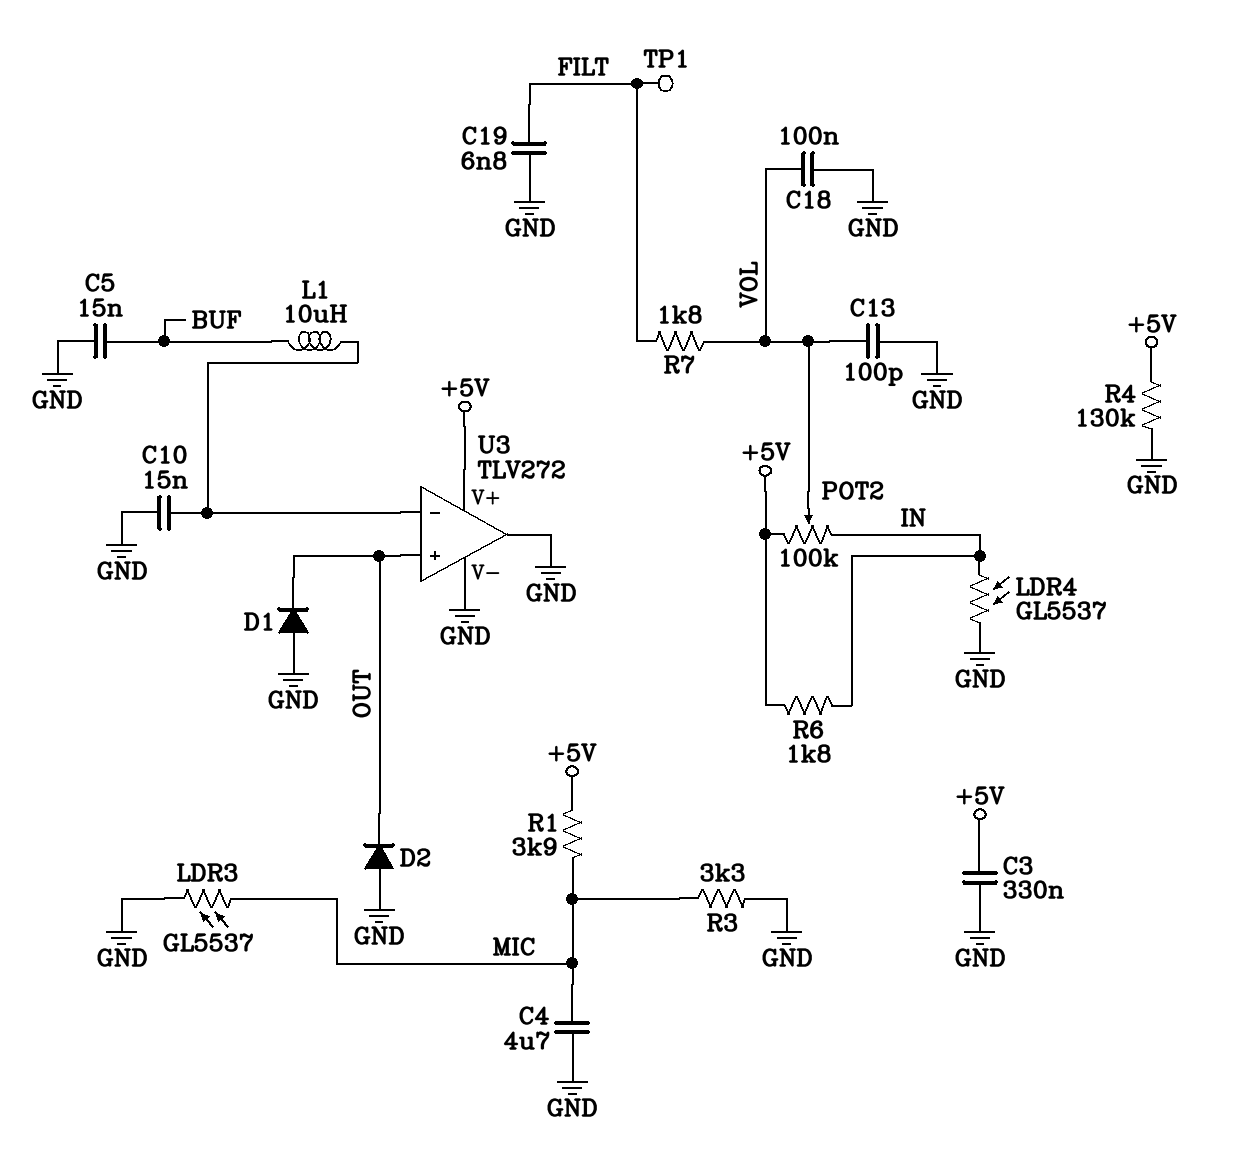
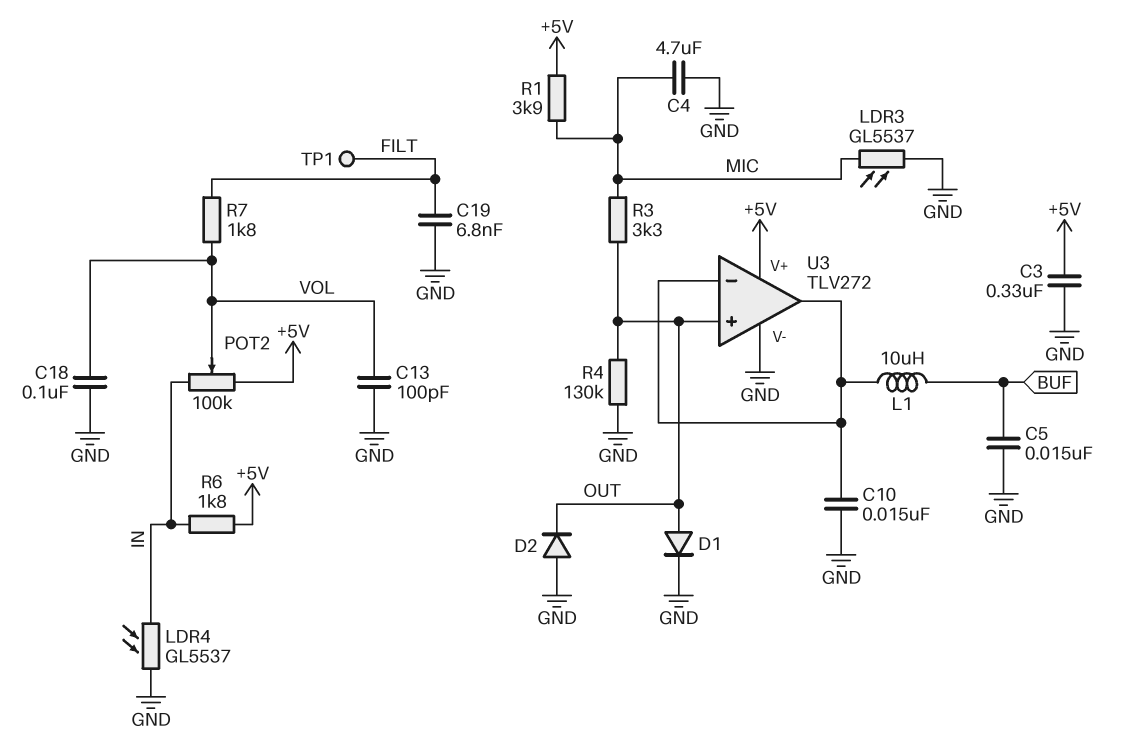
D1: diode (A GND, K OUT) -> diode (A OUT, K GND)
R3: 3.3k (GND, MIC) -> 3.3k (MIC, OUT)
R4: 130k (+5V, GND) -> 130k (GND, OUT)
U3 pin out: GND -> U3/in-

